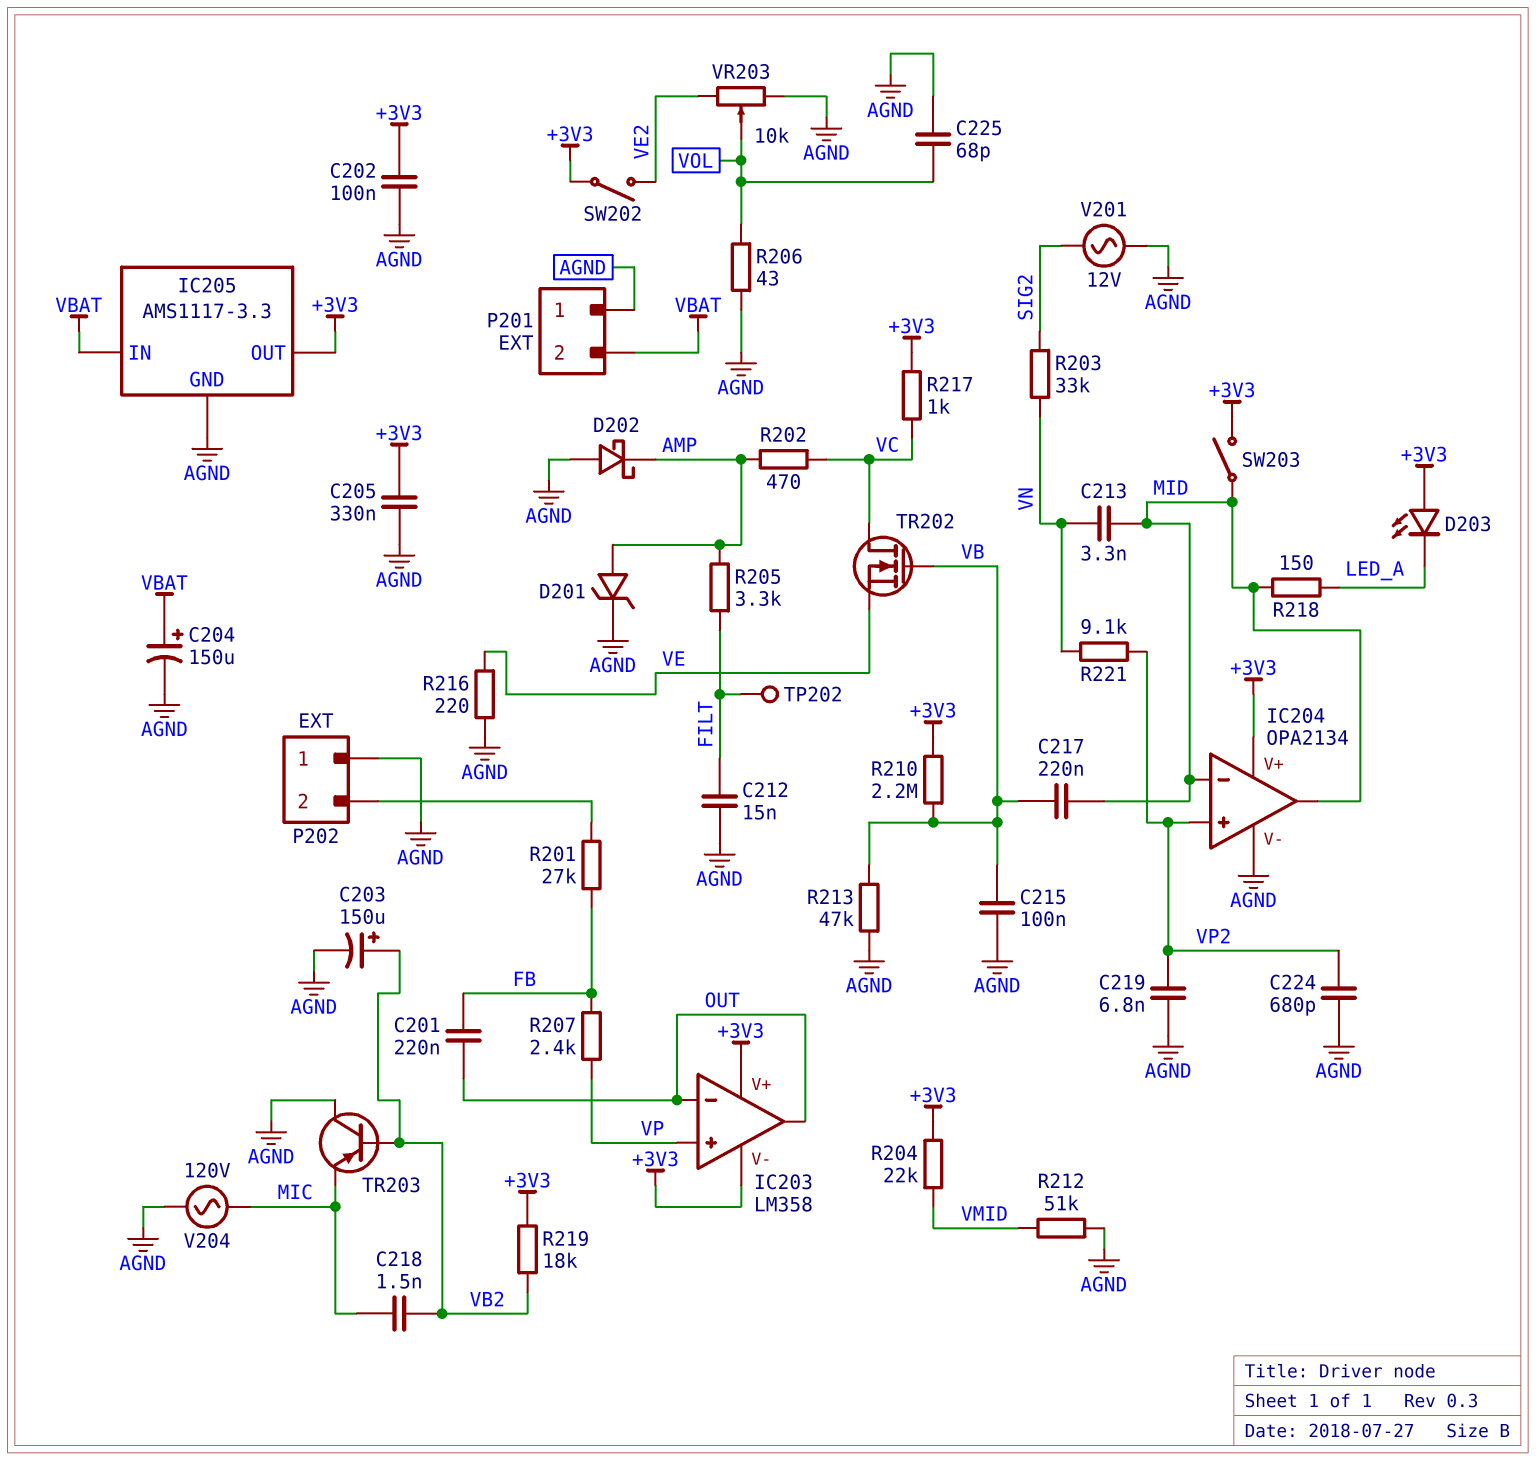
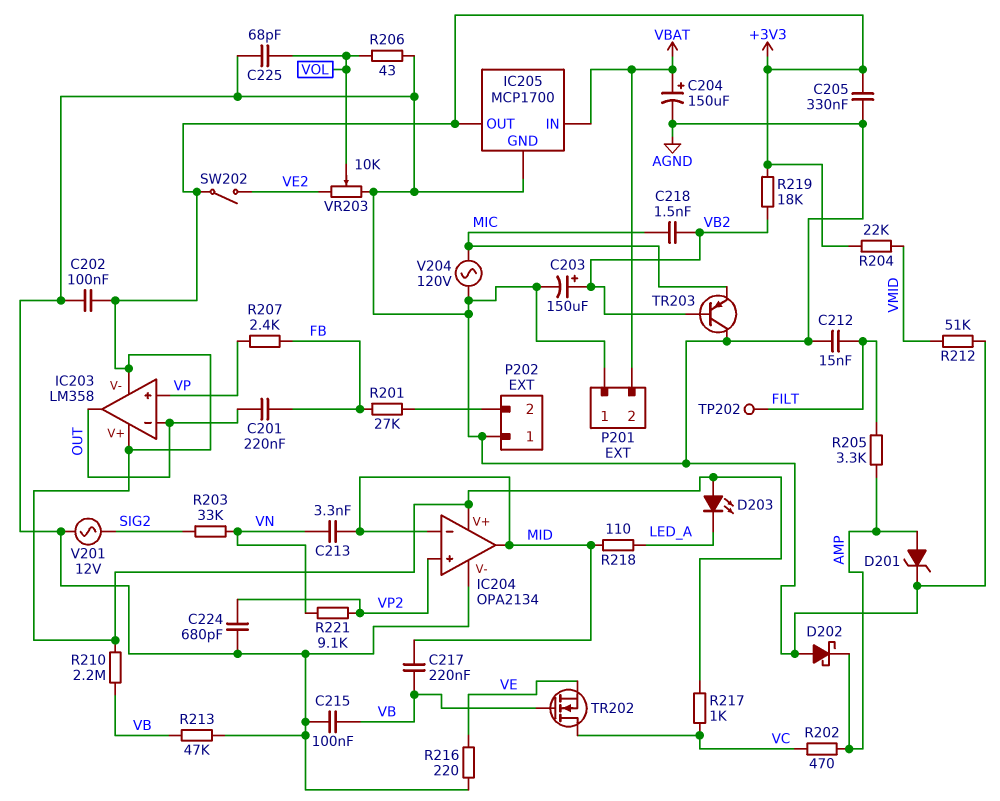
C219: 6.8nF (AGND, VP2) -> none
IC205: AMS1117-3.3 -> MCP1700
R218: 150 (LED_A, MID) -> 110 (LED_A, MID)
SW203: switch (+3V3, MID) -> none

